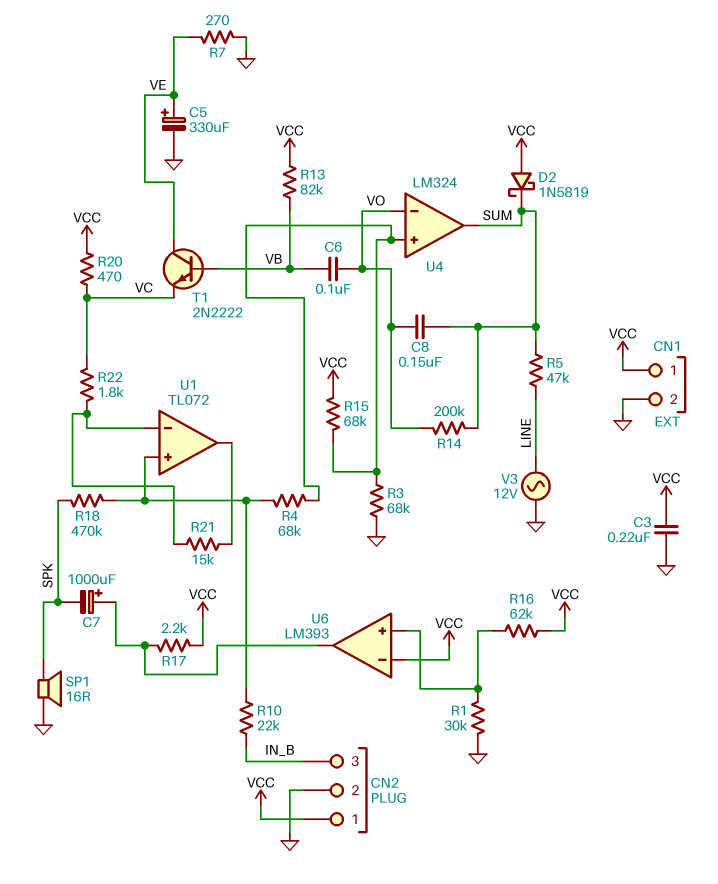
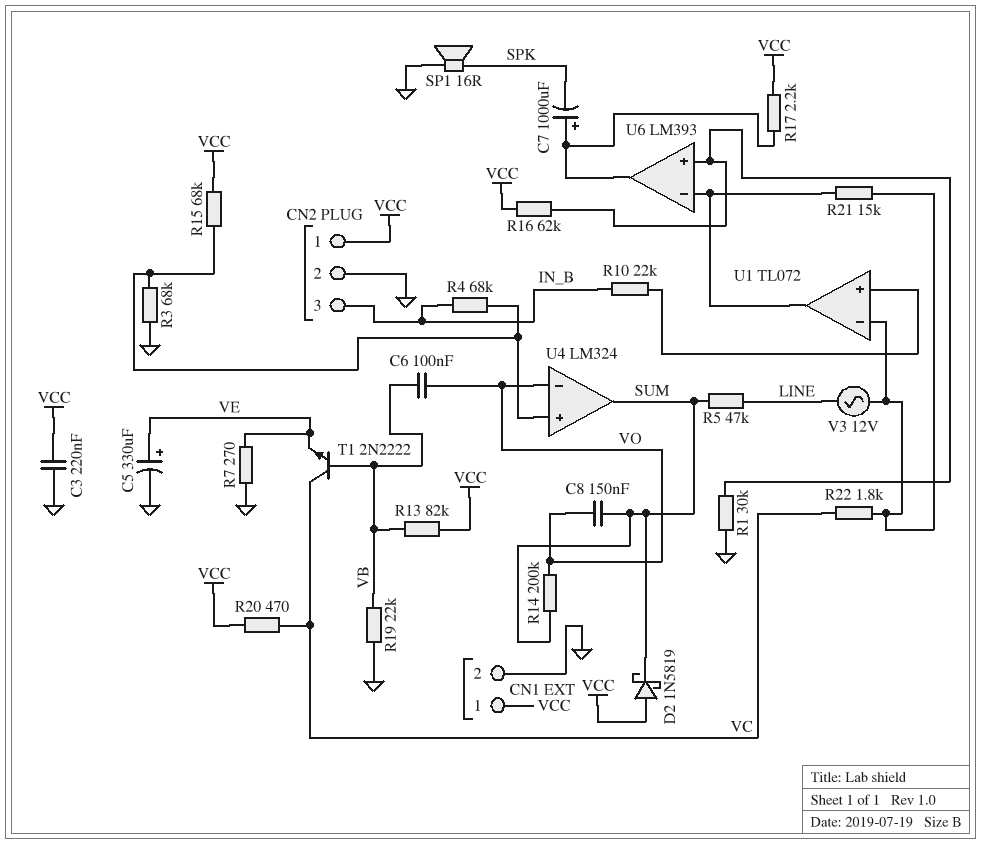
R4: 68k (U1/in+, U4/in+) -> 68k (IN_B, U4/in+)
R18: 470k (SPK, U1/in+) -> none
R19: none -> 22k (GND, VB)
T1: NPN 2N2222 (B VB, C VE, E VC) -> NPN 2N2222 (B VB, C VC, E VE)
U6 pin in-: VCC -> U1/out
V3: AC 12V (GND, LINE) -> AC 12V (LINE, U1/in-)

